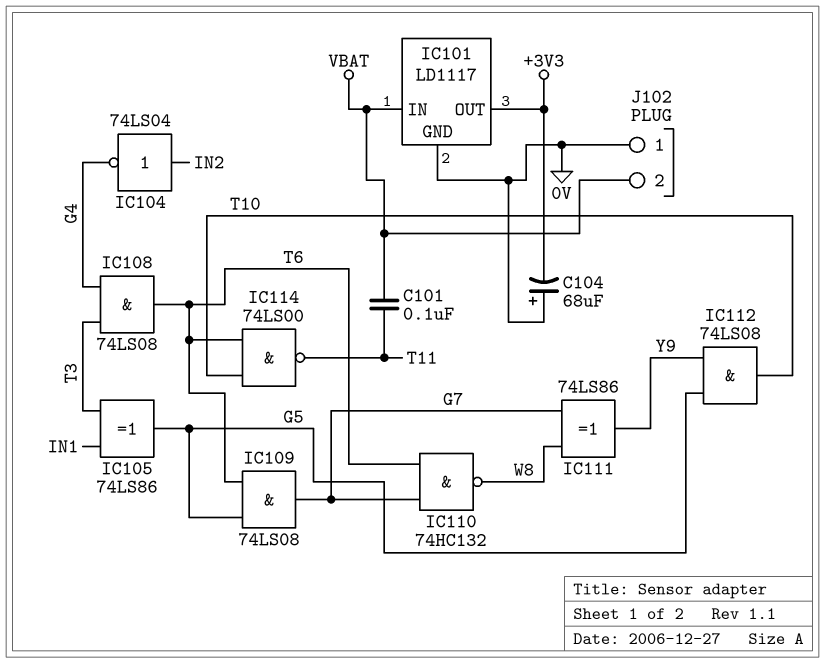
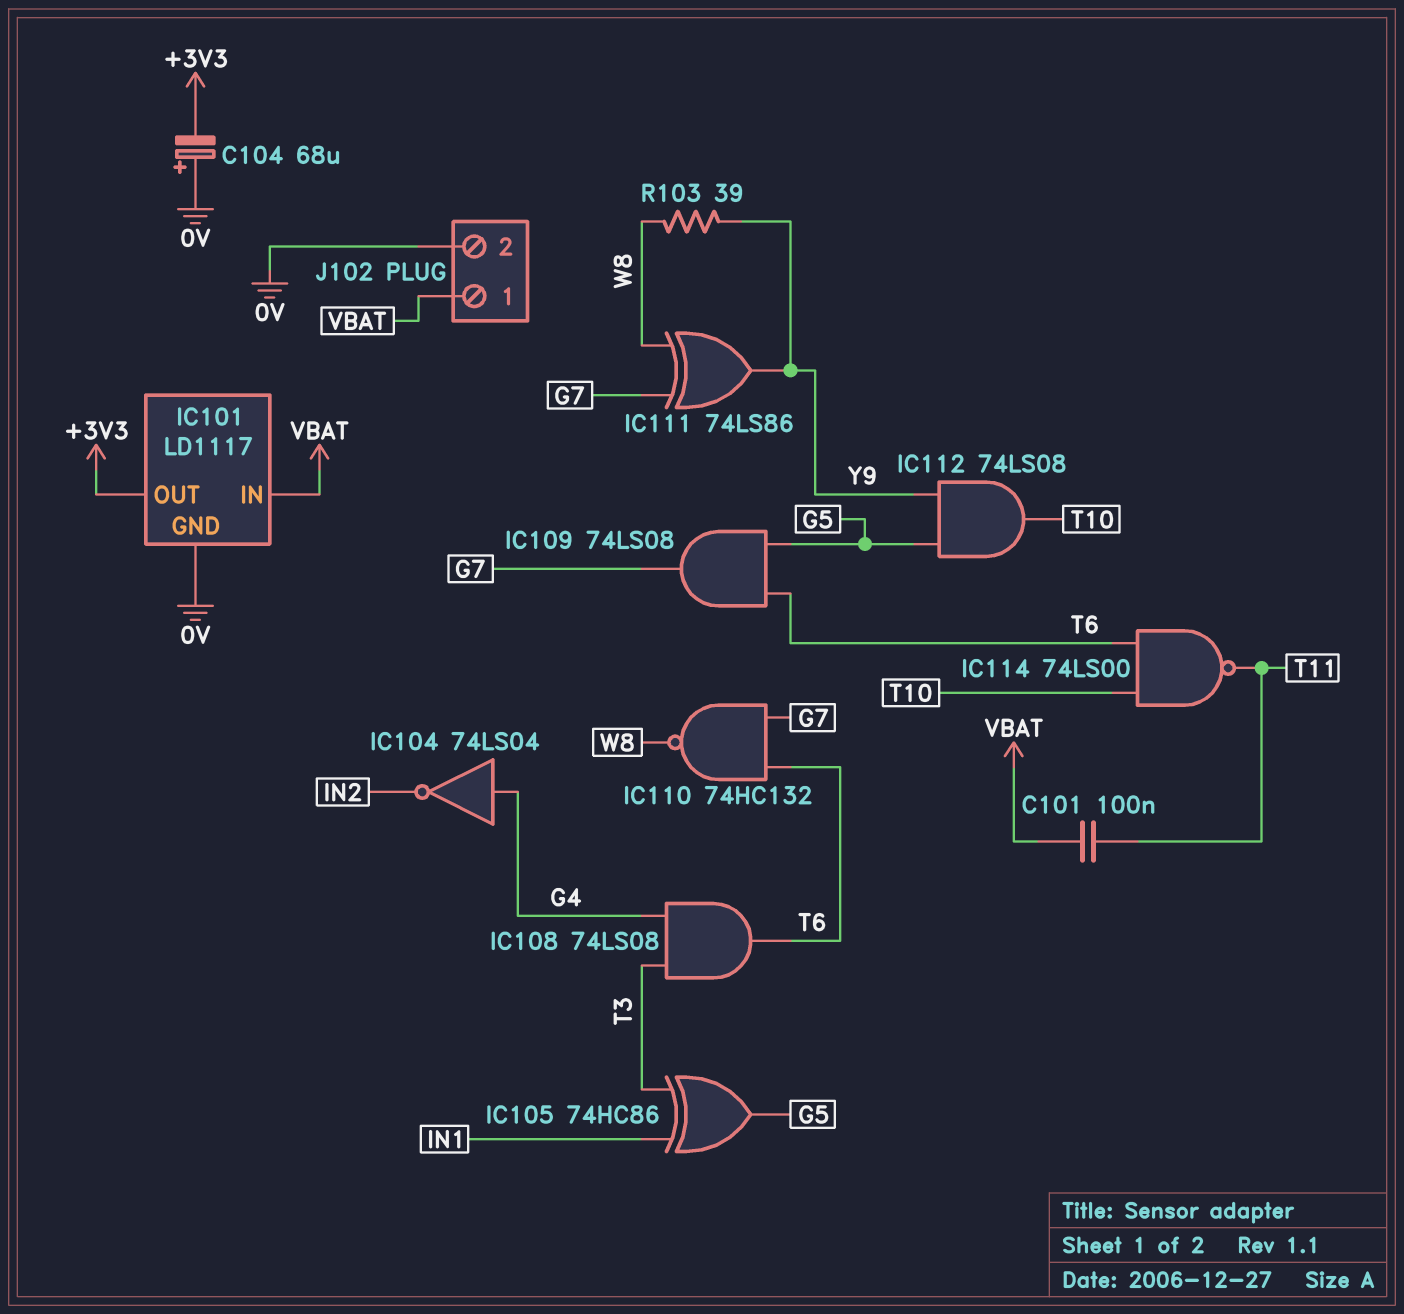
IC104: NOT 74LS04 (in IN2, out G4) -> NOT 74LS04 (in G4, out IN2)
IC105: XOR 74LS86 (in IN1, in T3, out G5) -> XOR 74HC86 (in IN1, in T3, out G5)
J102 pin 1: 0V -> VBAT
J102 pin 2: VBAT -> 0V
R103: none -> 39 (W8, Y9)

